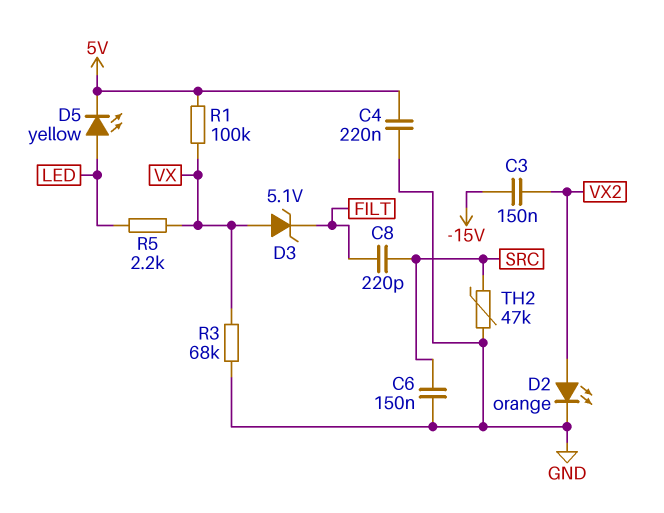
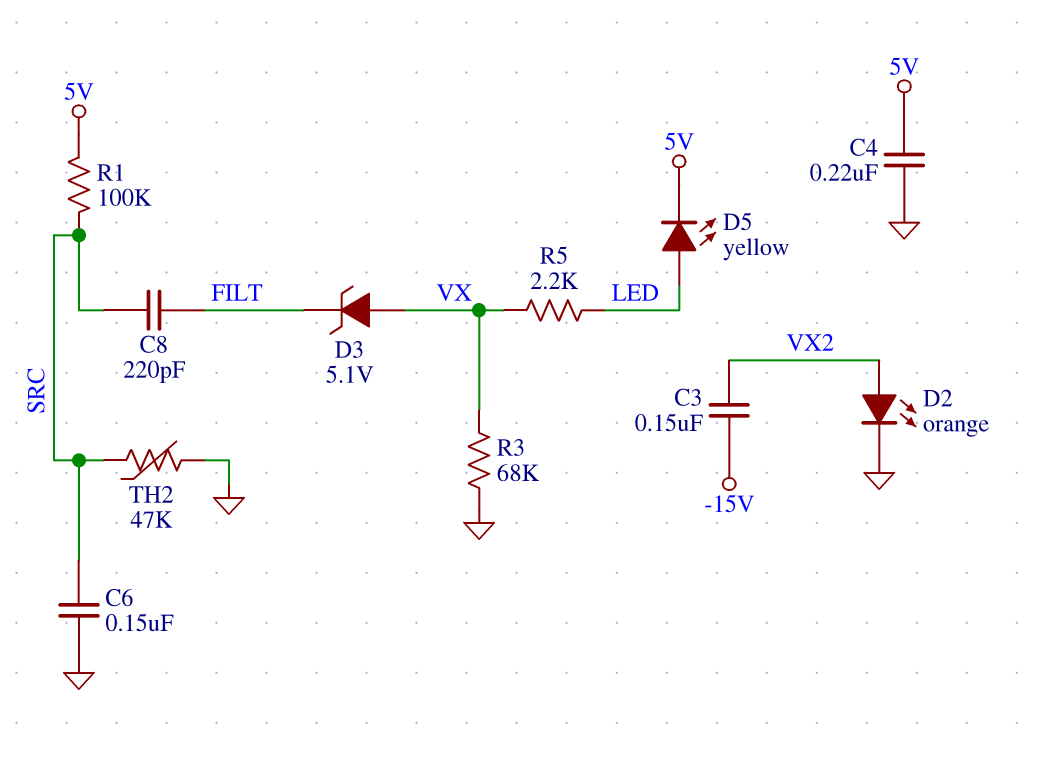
R1: 100k (5V, VX) -> 100k (5V, SRC)

